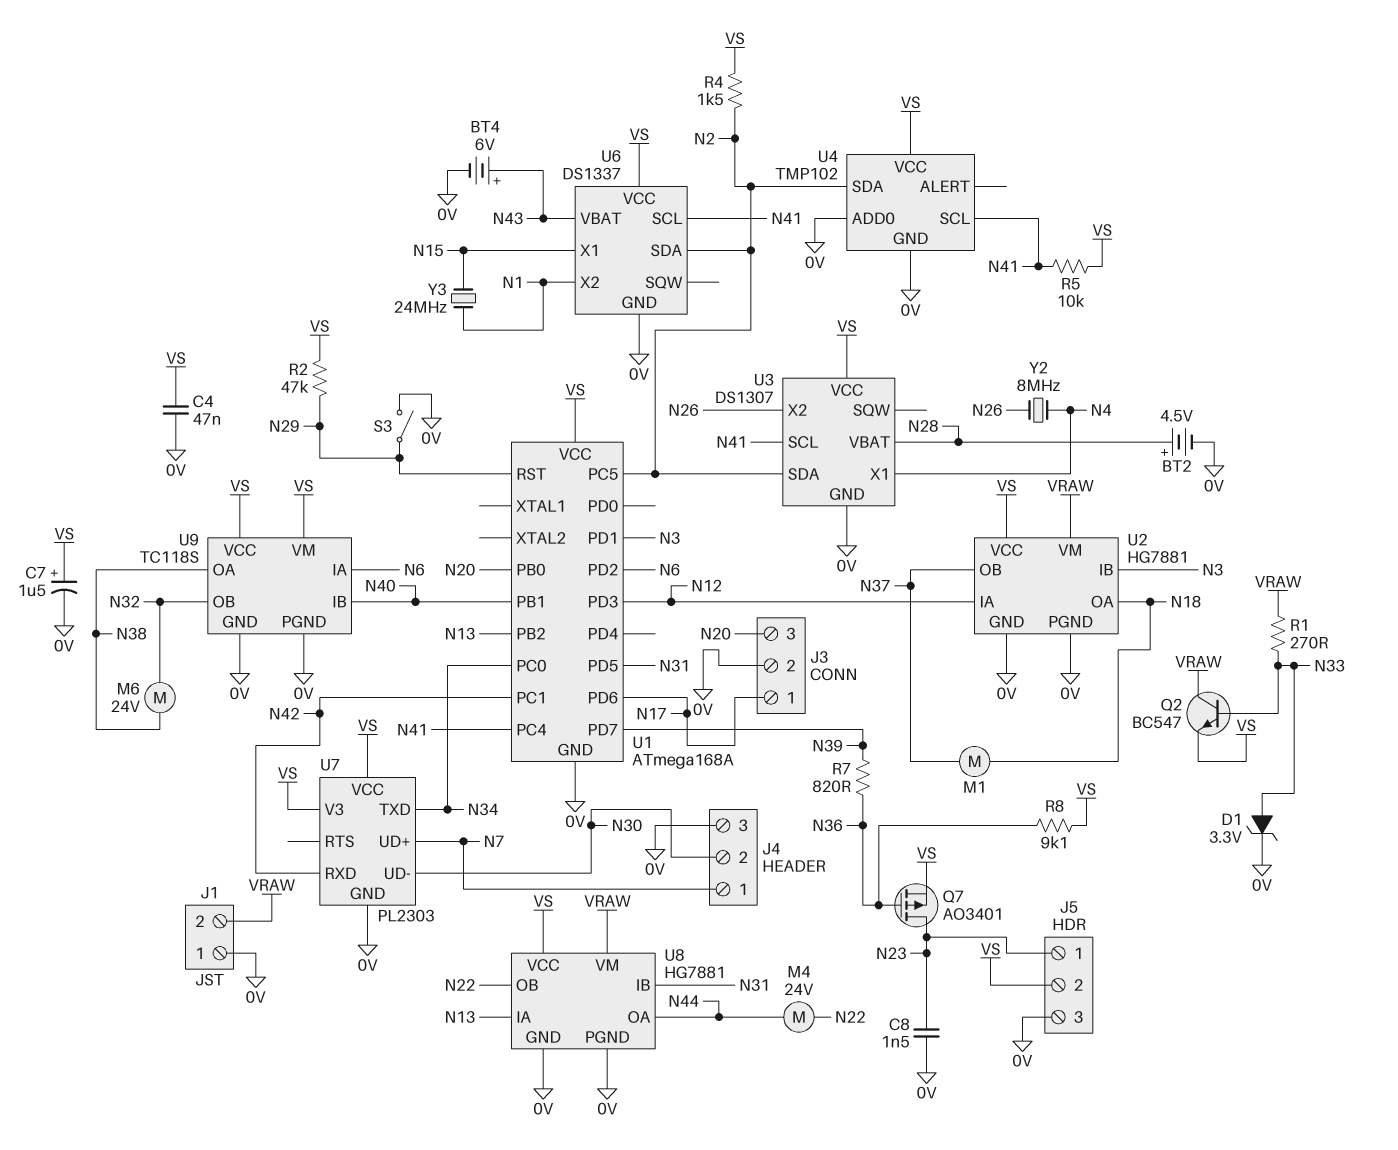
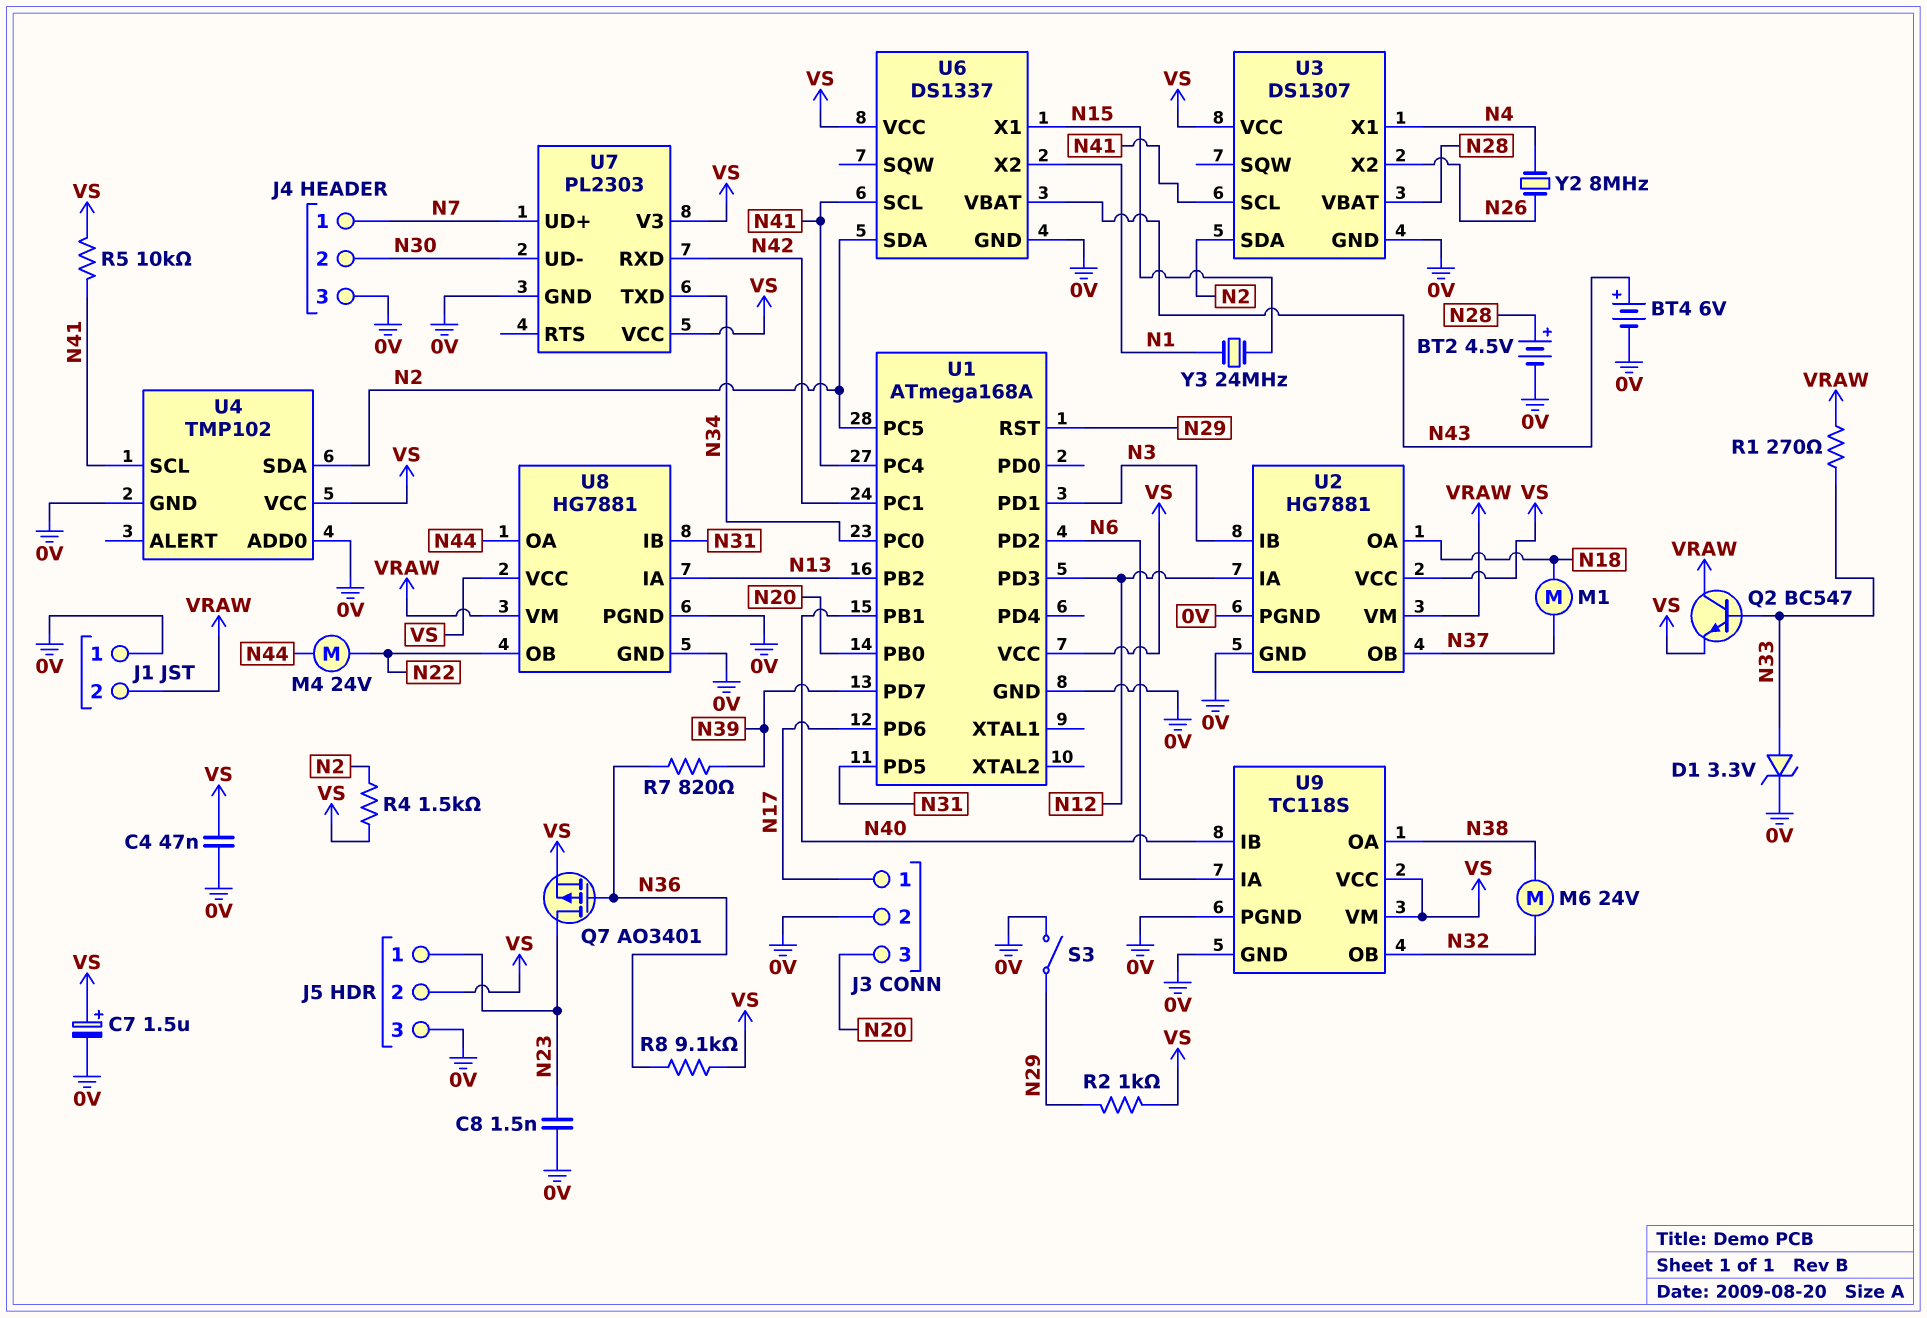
R2: 47k (N29, VS) -> 1k (N29, VS)

